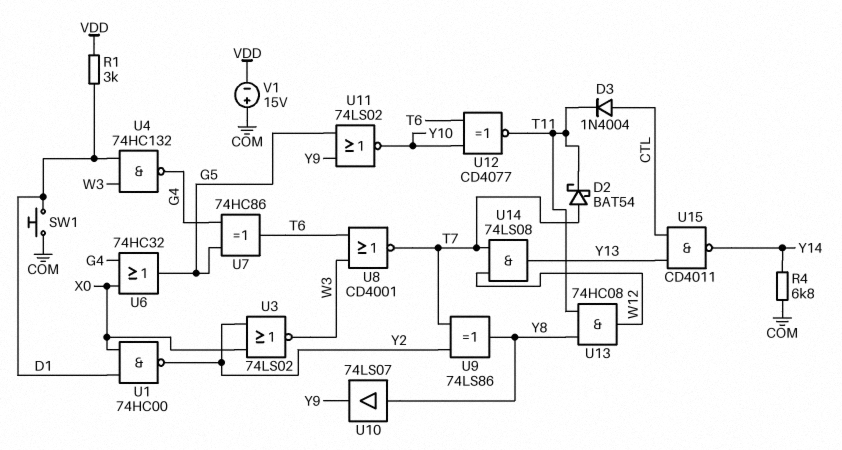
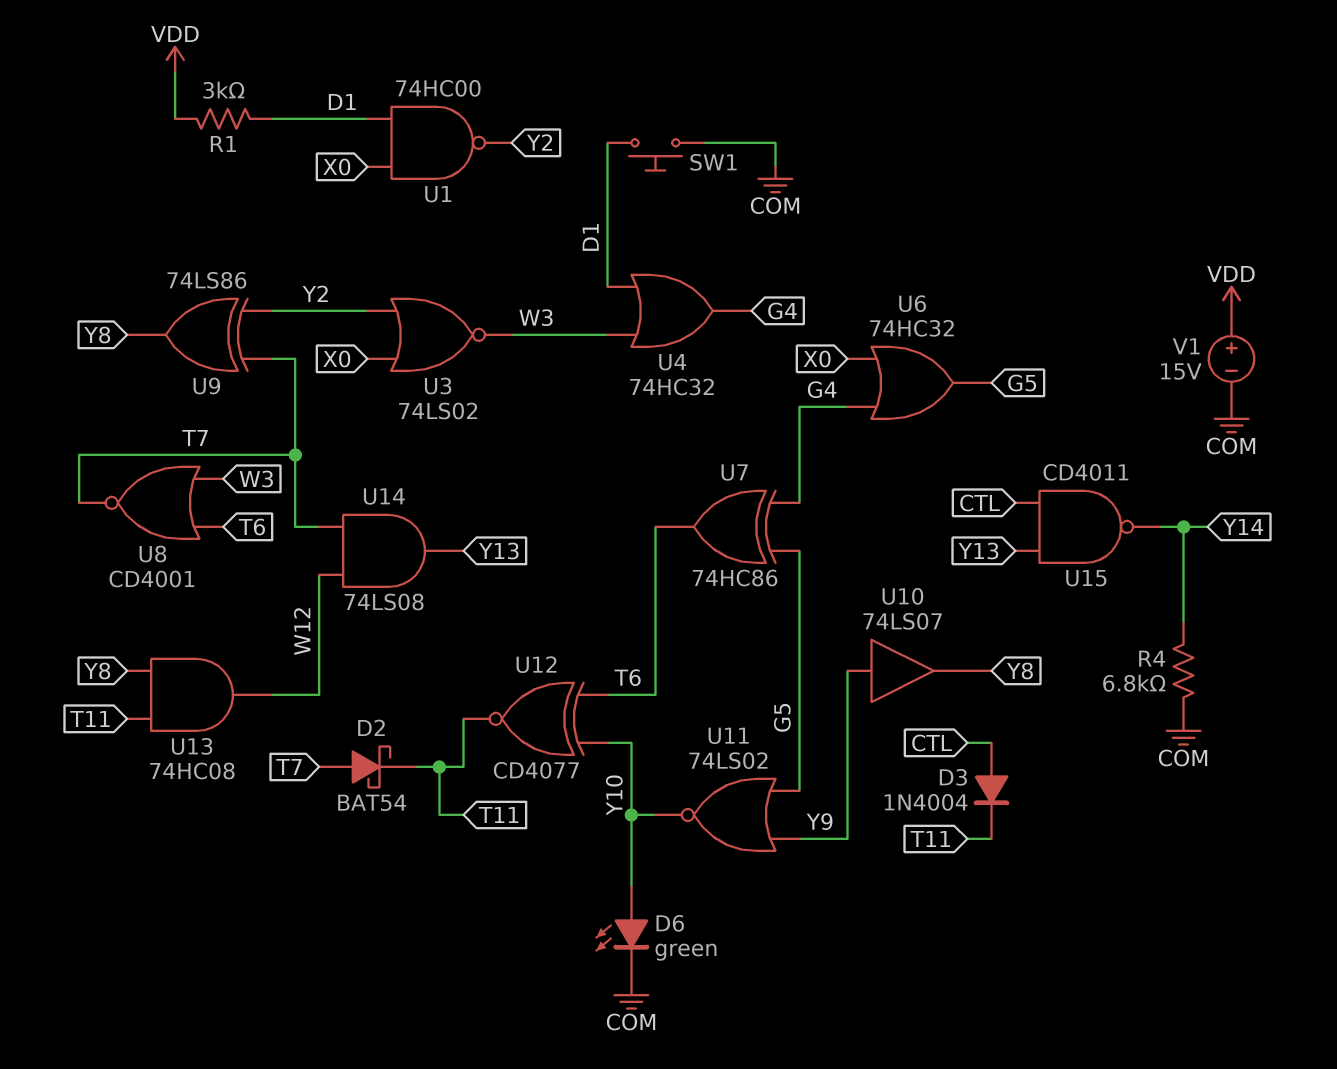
D6: none -> LED green (A Y10, K COM)
U4: NAND 74HC132 (in D1, in W3, out G4) -> OR 74HC32 (in D1, in W3, out G4)
U10: buffer 74LS07 (in Y8, out Y9) -> buffer 74LS07 (in Y9, out Y8)
V1: 15V (plus COM, minus VDD) -> 15V (plus VDD, minus COM)

